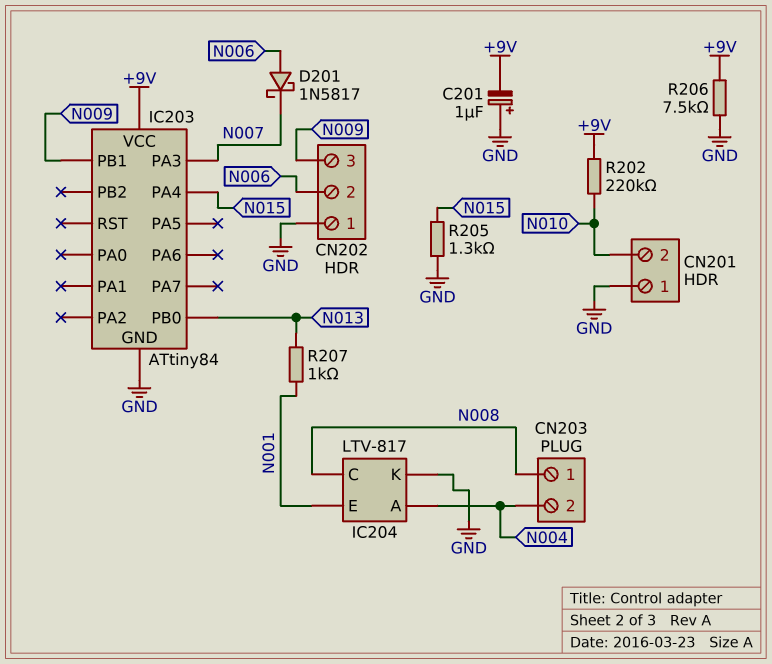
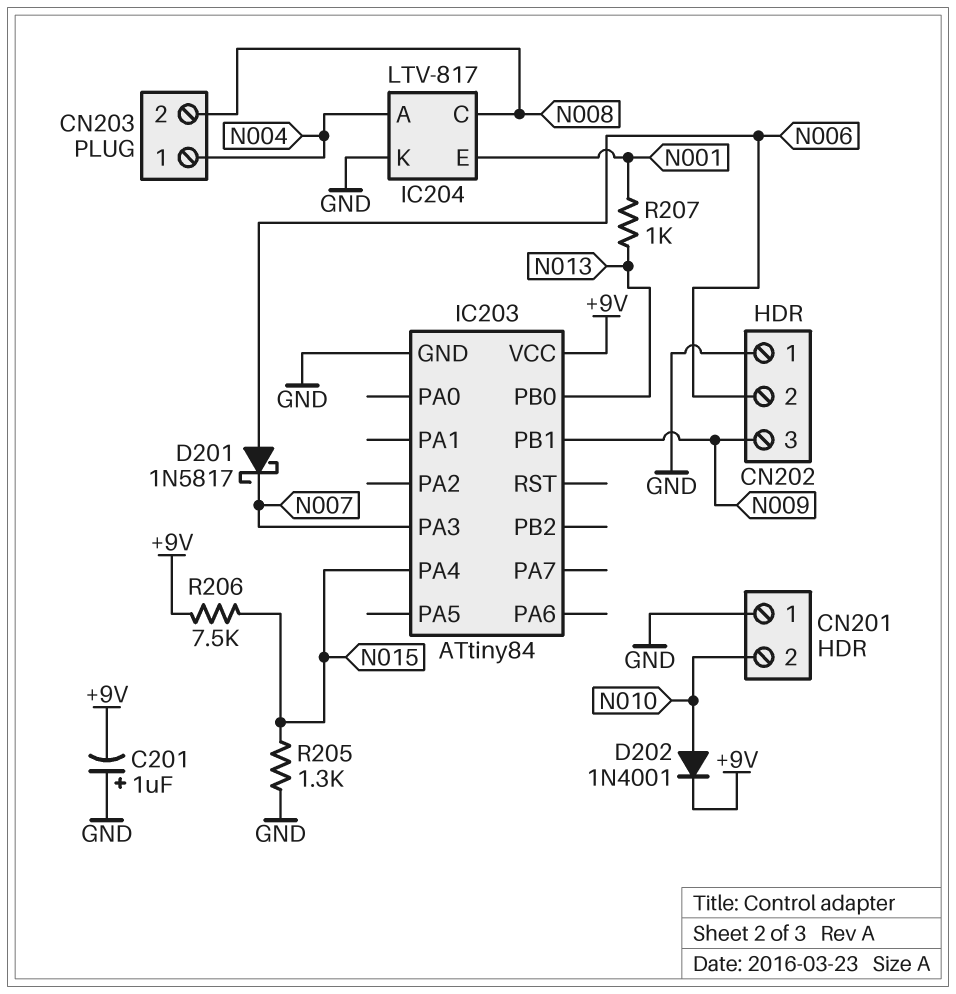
CN203 pin 1: N008 -> N004
CN203 pin 2: N004 -> N008
D202: none -> diode 1N4001 (A N010, K +9V)
R202: 220k (+9V, N010) -> none
R206: 7.5k (+9V, GND) -> 7.5k (+9V, N015)

